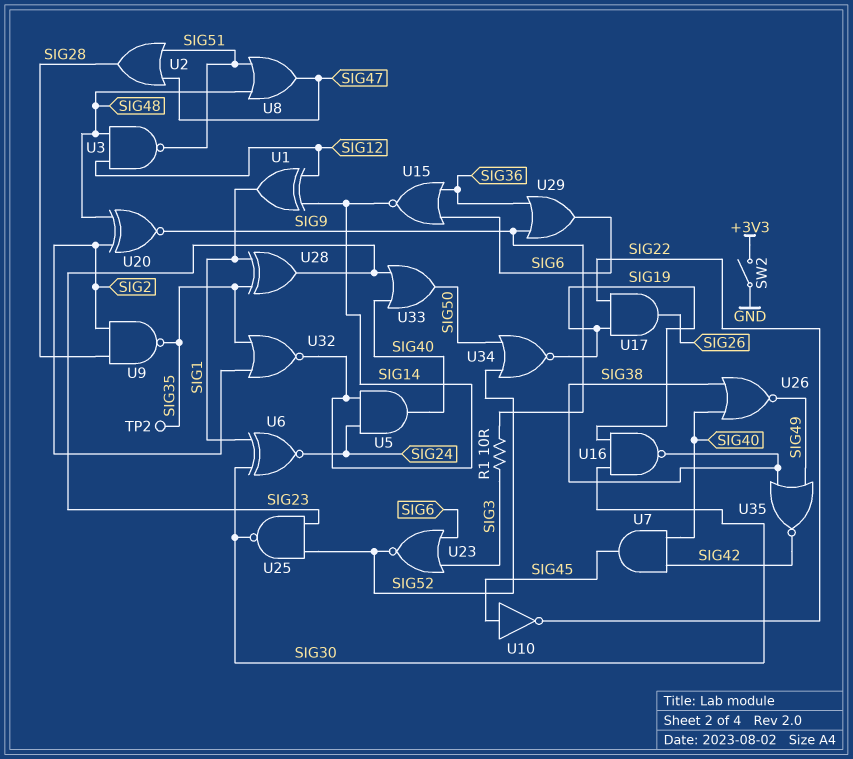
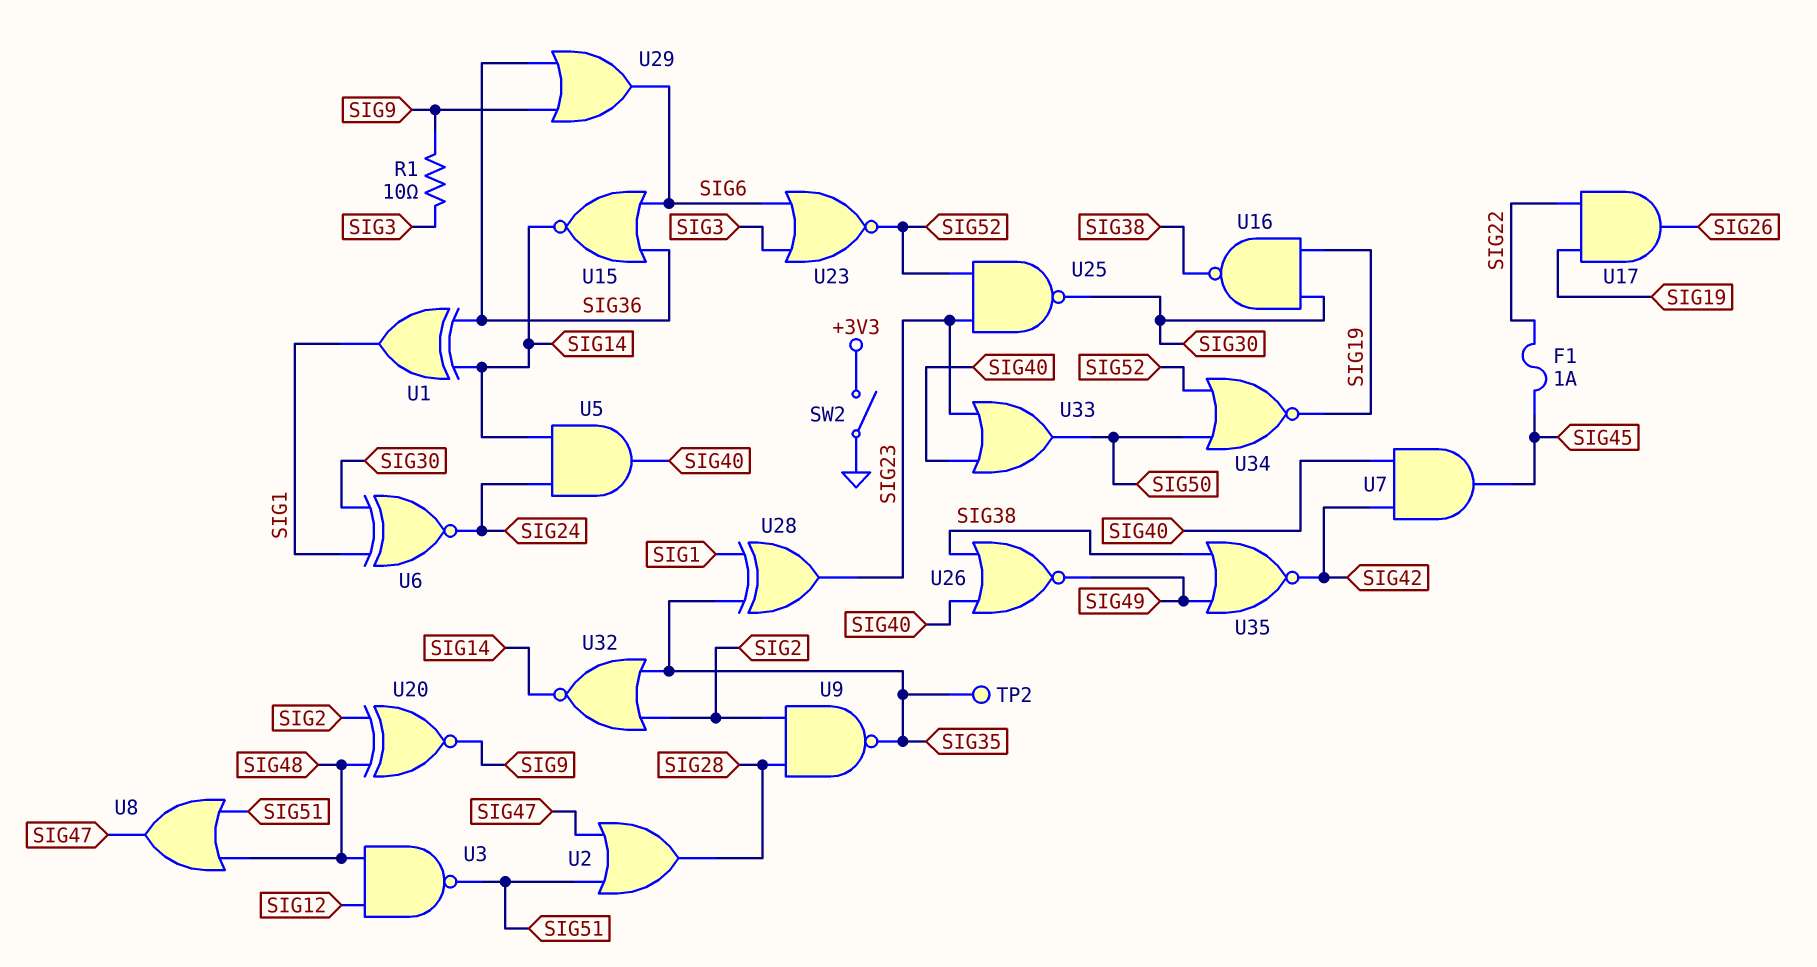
F1: none -> 1A (SIG22, SIG45)
U1: XOR (in SIG12, in SIG14, out SIG1) -> XOR (in SIG14, in SIG36, out SIG1)
U10: NOT (in SIG45, out SIG22) -> none

